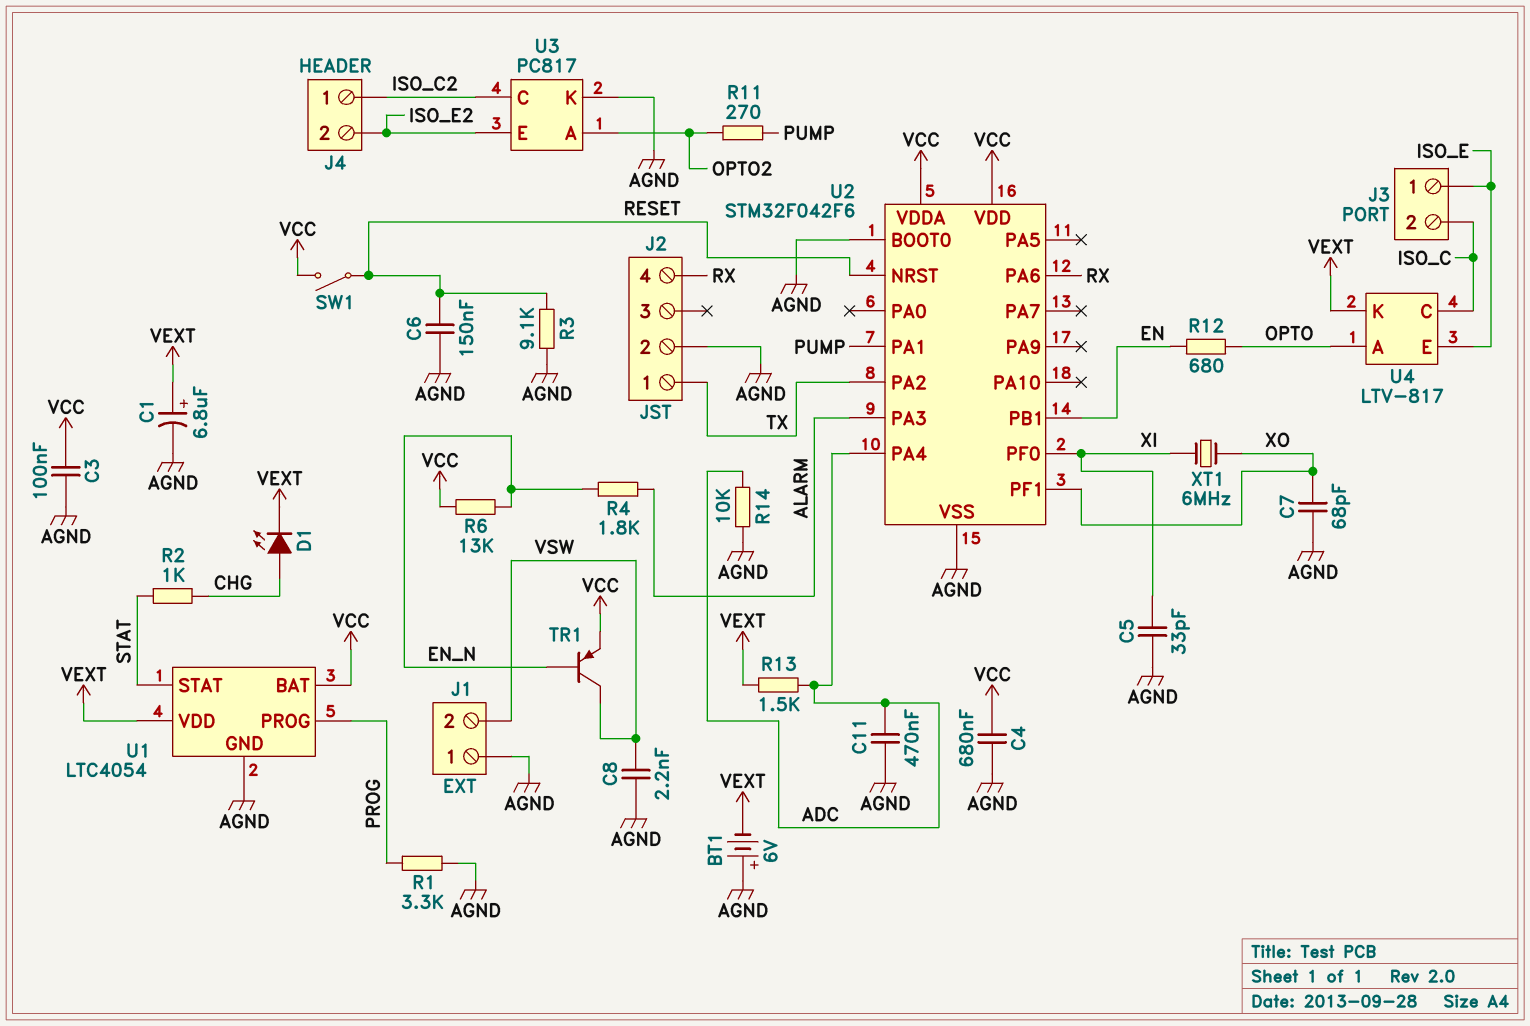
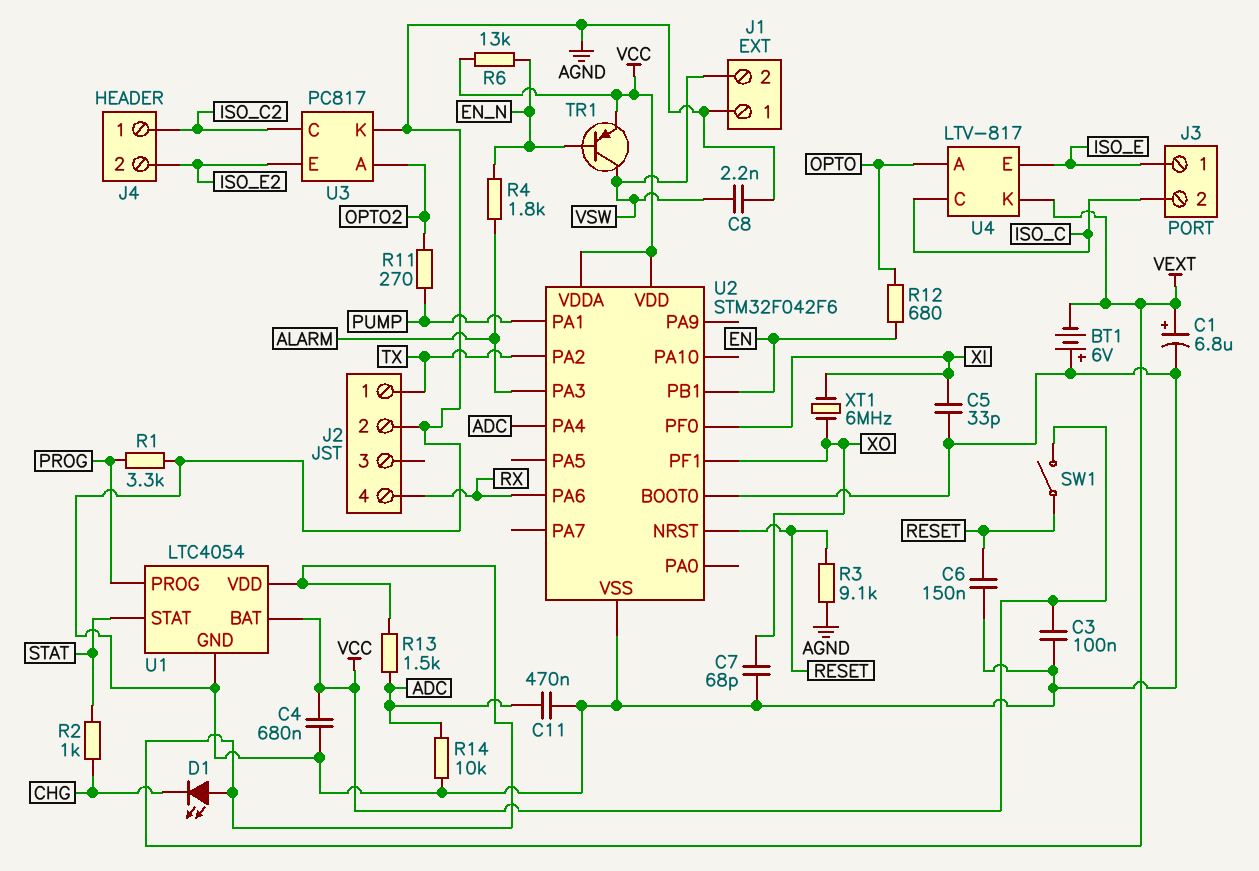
D1: LED (A CHG, K VEXT) -> LED (A VEXT, K CHG)

